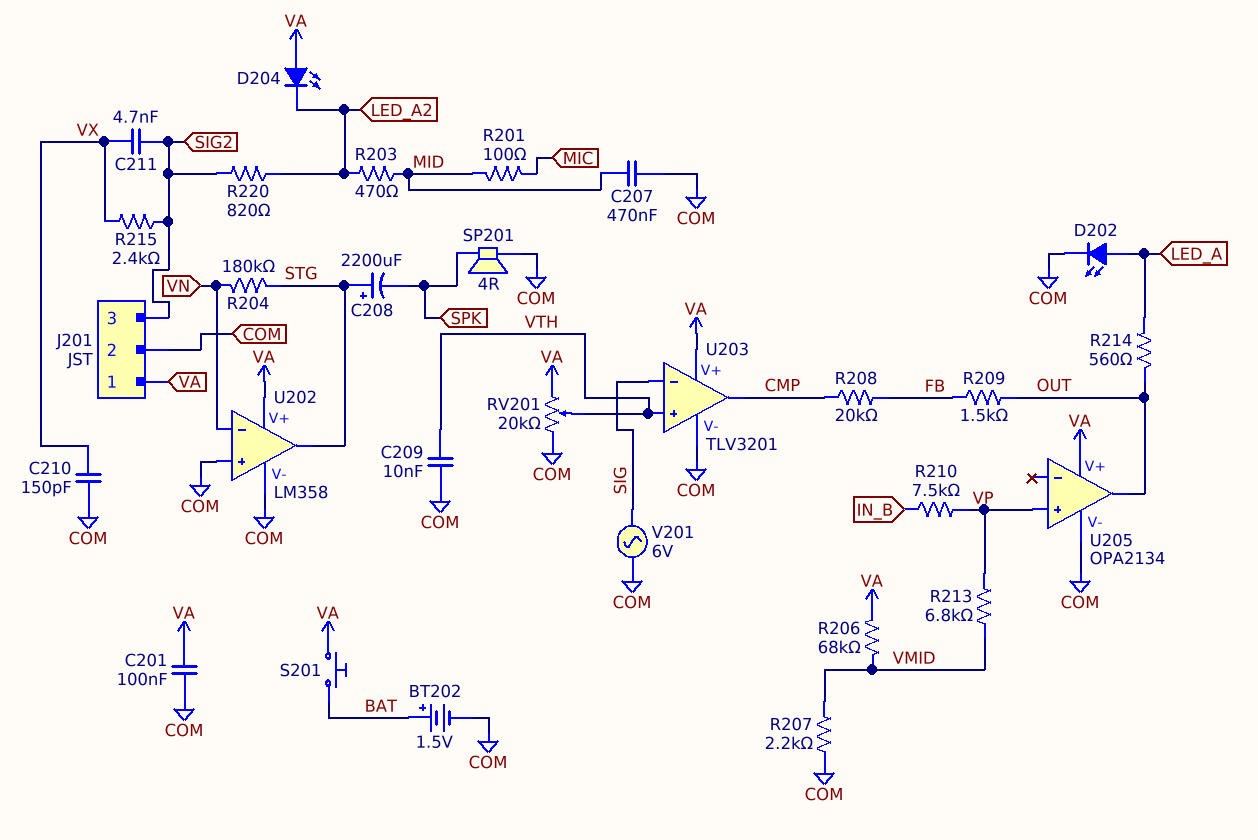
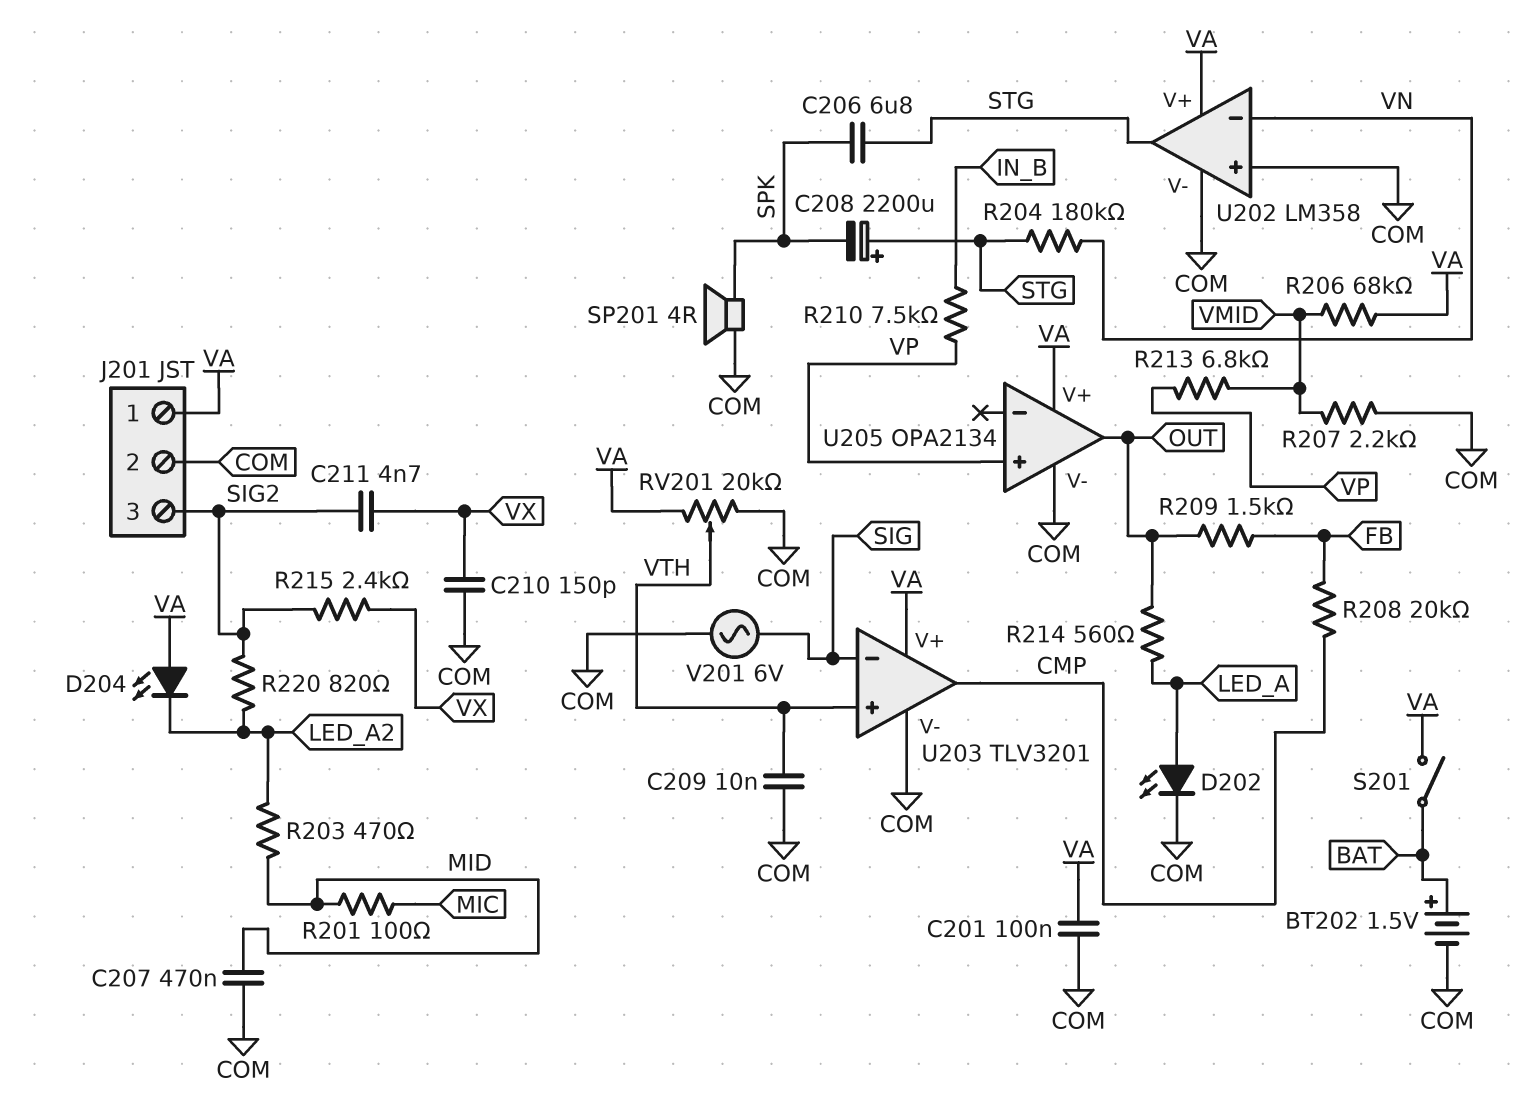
C206: none -> 6.8uF (SPK, STG)
S201: button (BAT, VA) -> switch (BAT, VA)

